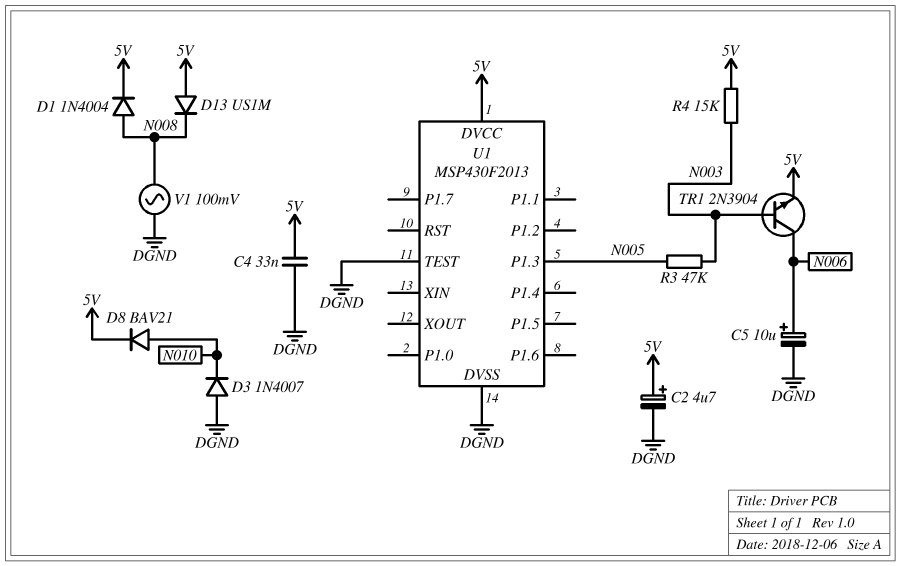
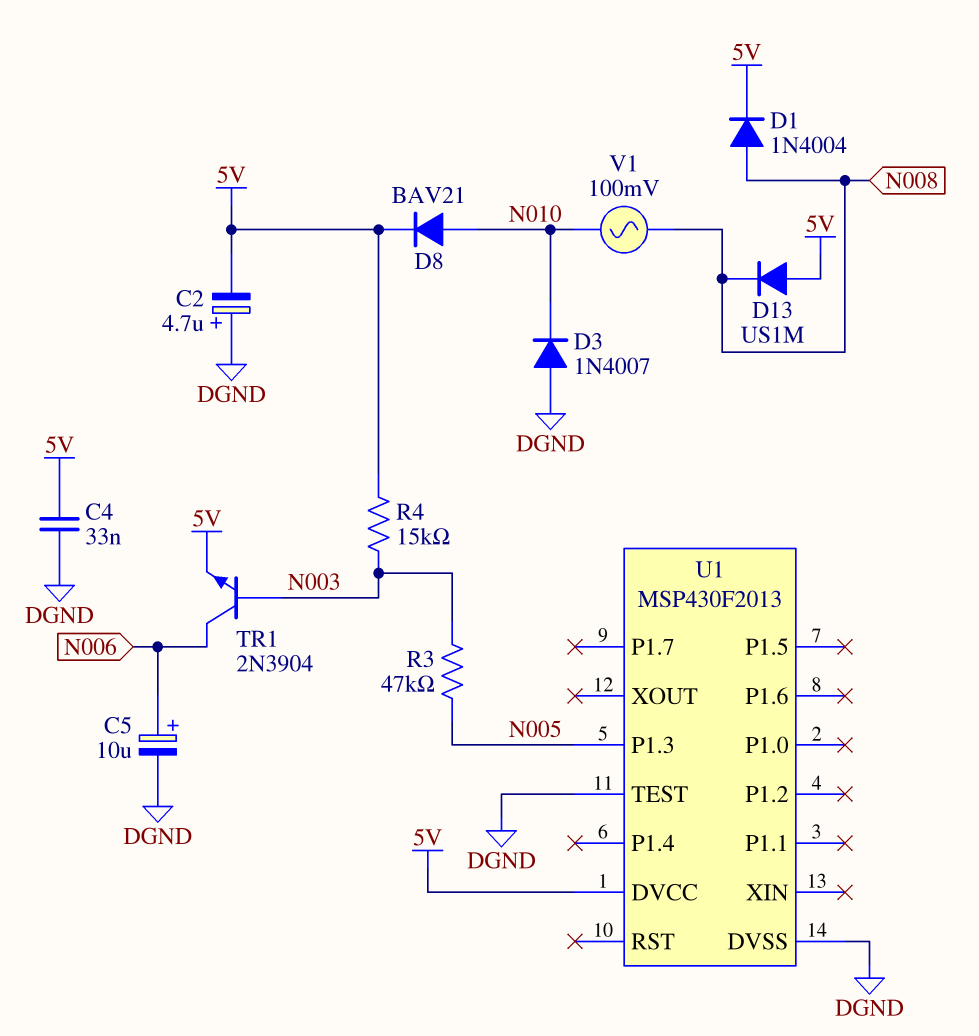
C2: 4.7uF (plus 5V, minus DGND) -> 4.7uF (plus DGND, minus 5V)
V1: AC 100mV (DGND, N008) -> AC 100mV (N008, N010)

